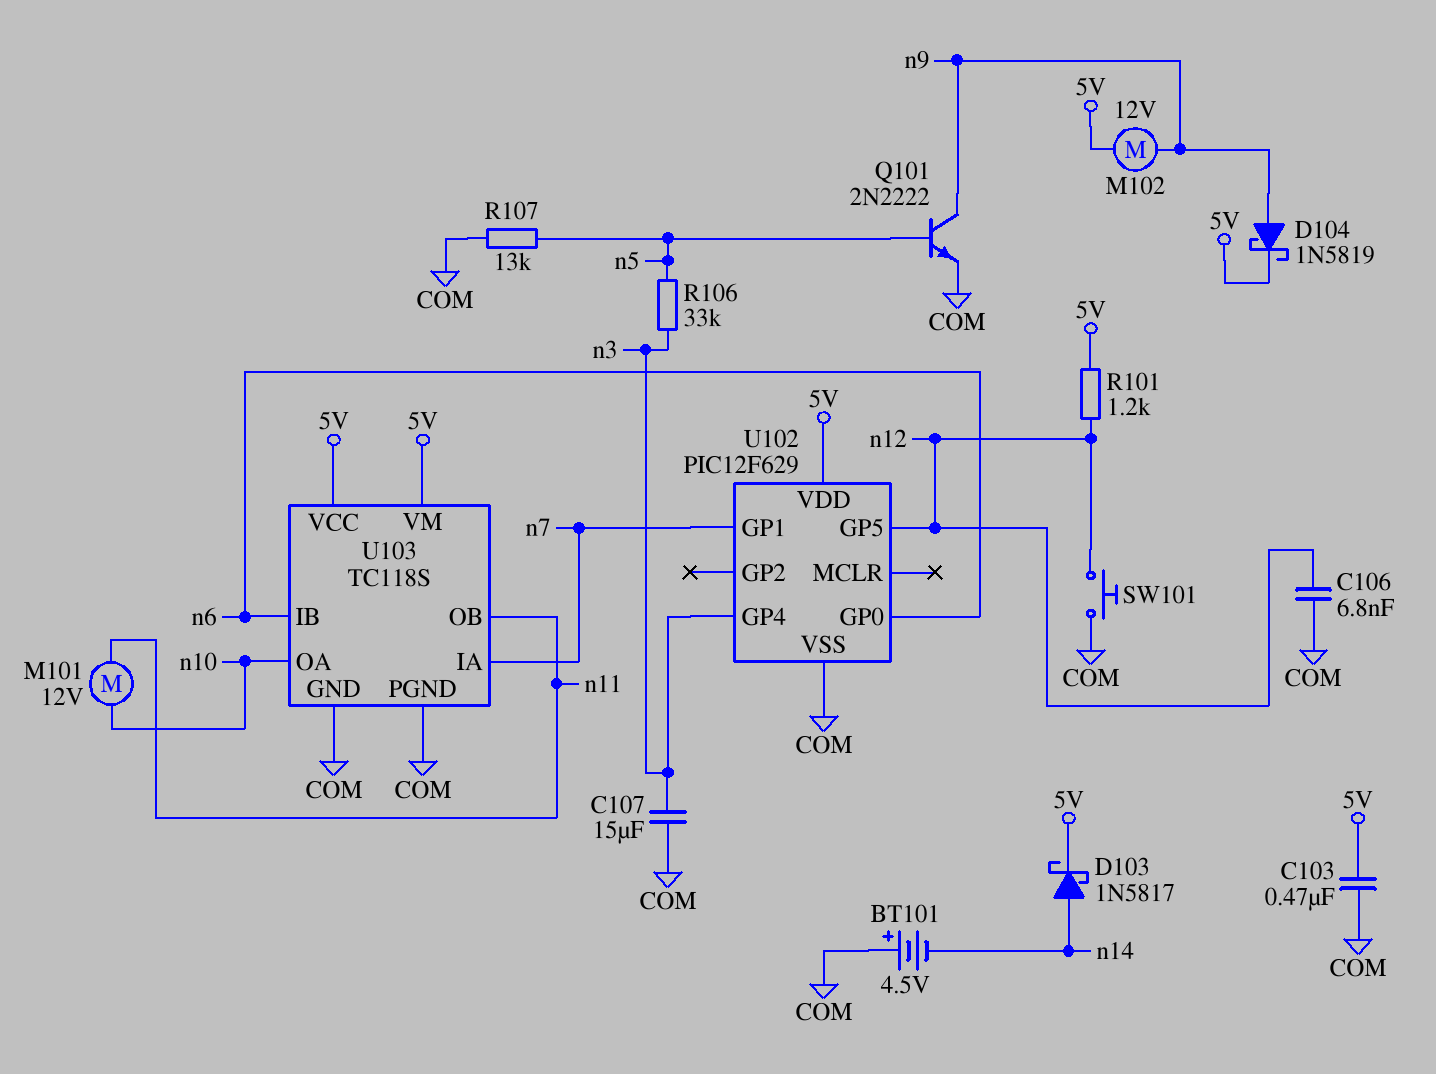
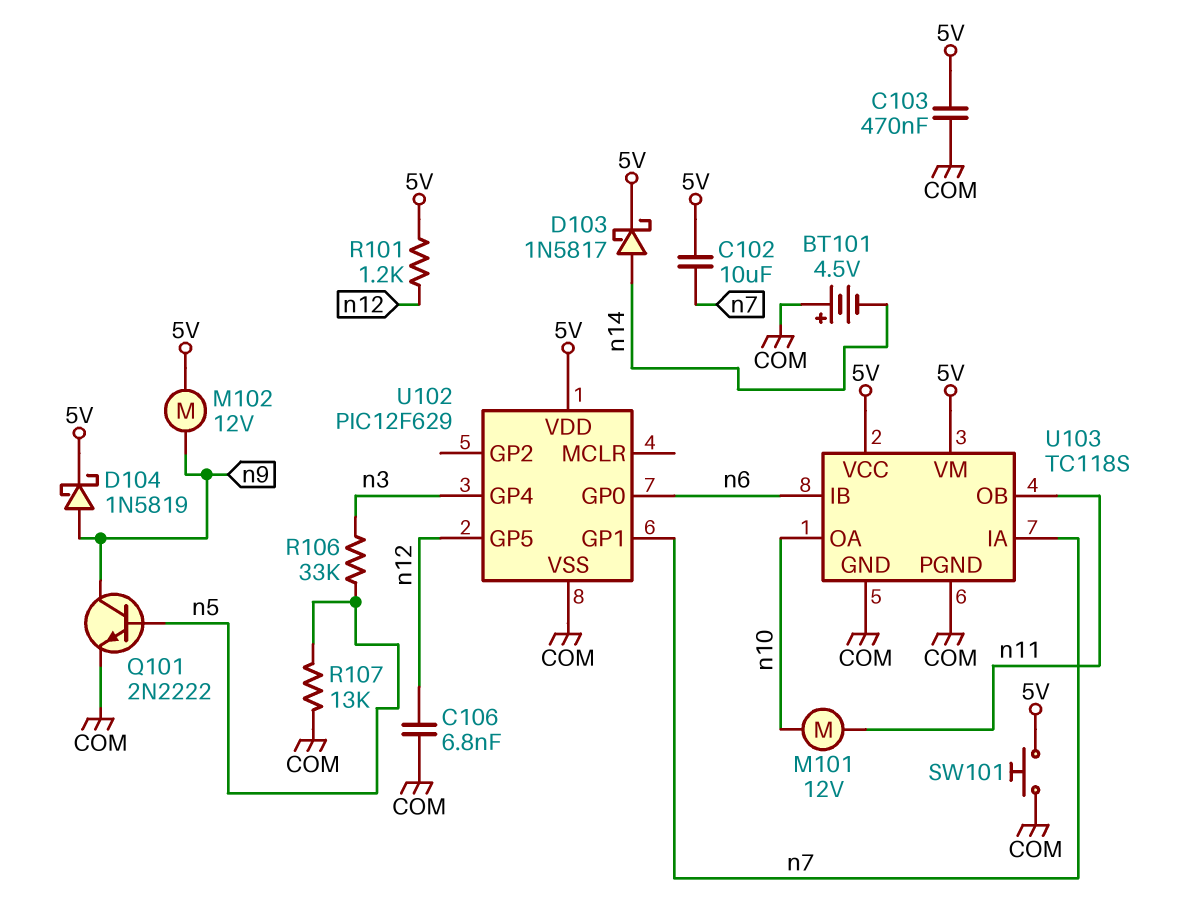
C102: none -> 10uF (5V, n7)
C107: 15uF (COM, n3) -> none
SW101: button (COM, n12) -> button (5V, COM)

